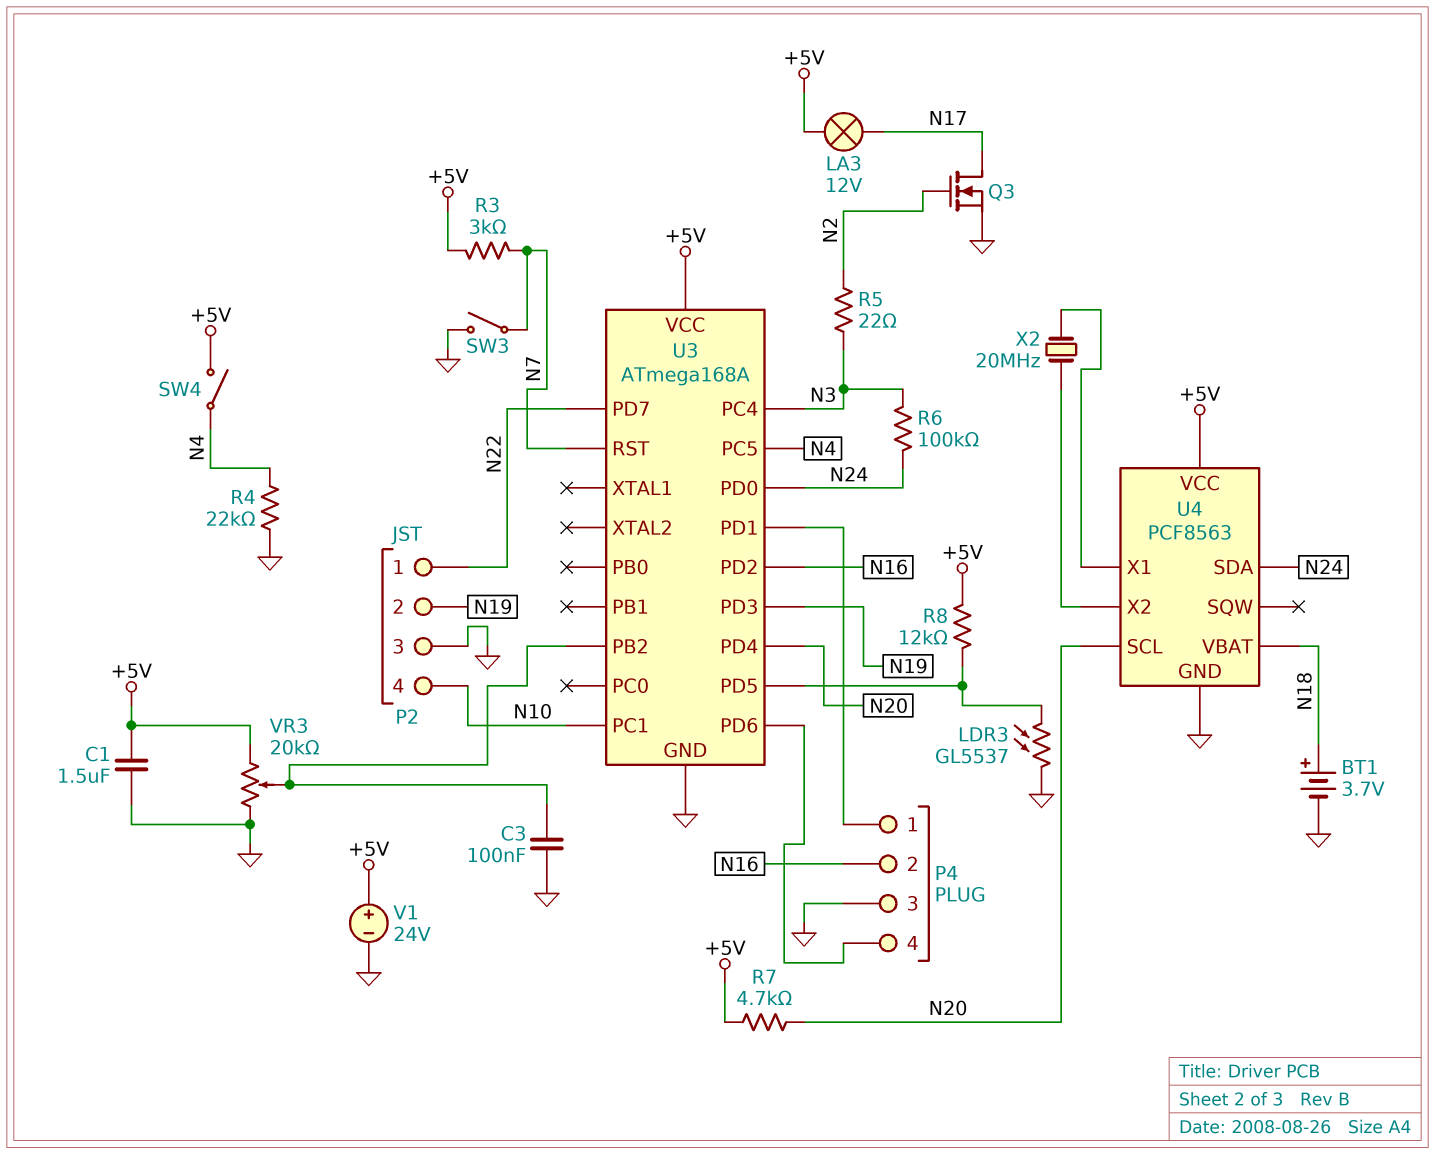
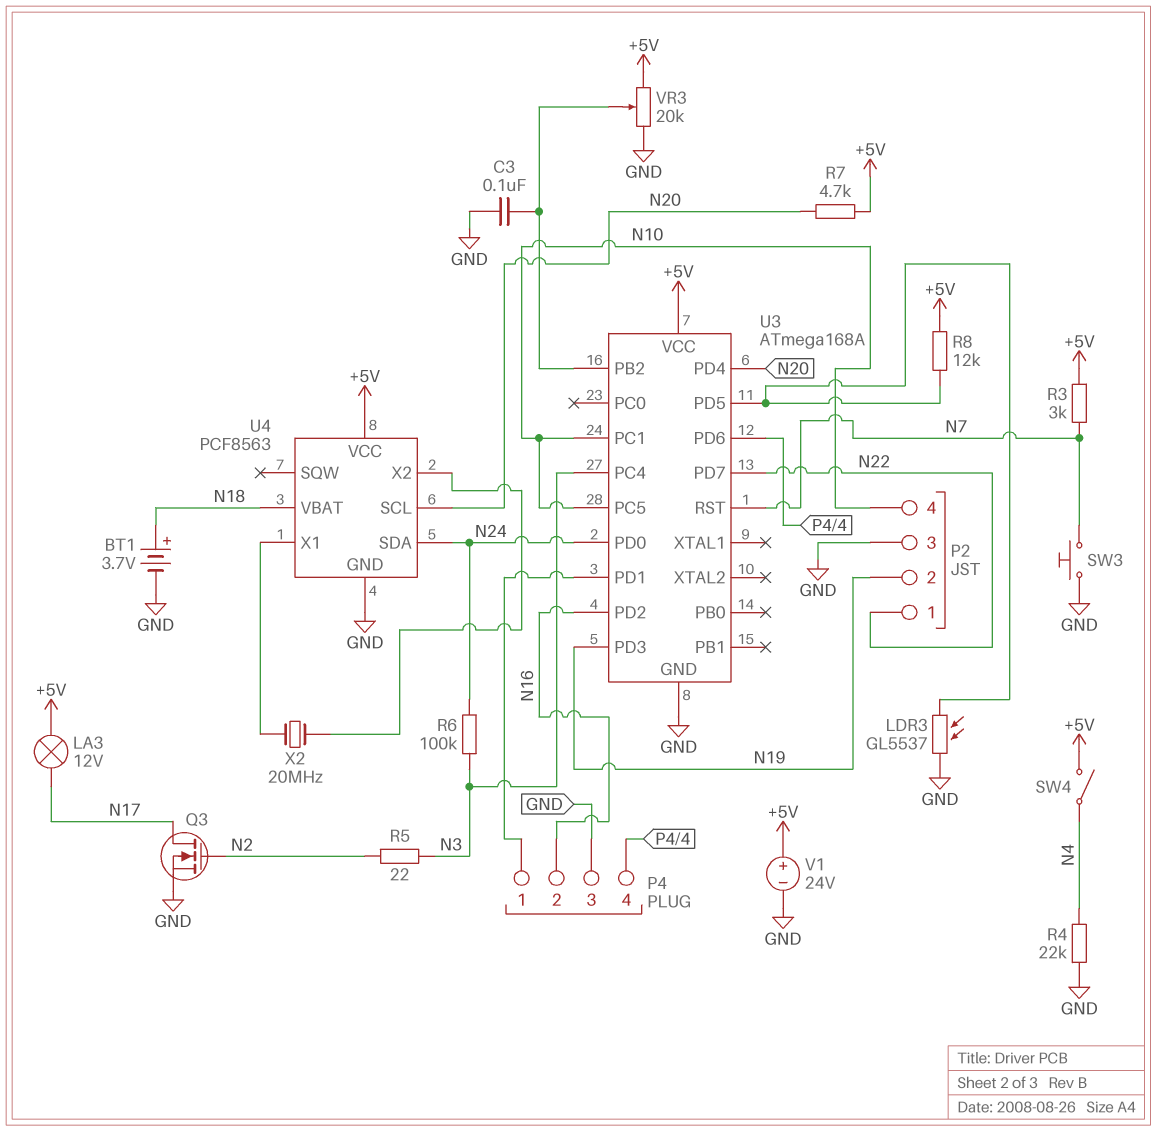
C1: 1.5uF (+5V, GND) -> none
SW3: switch (GND, N7) -> button (GND, N7)
U3 pin PC5: N4 -> N10

